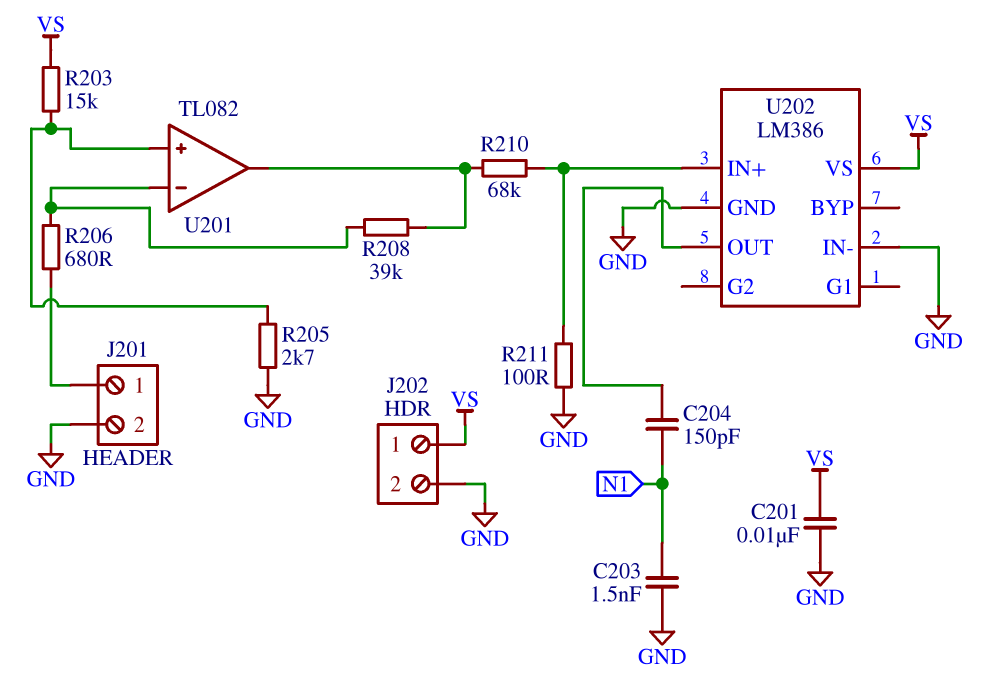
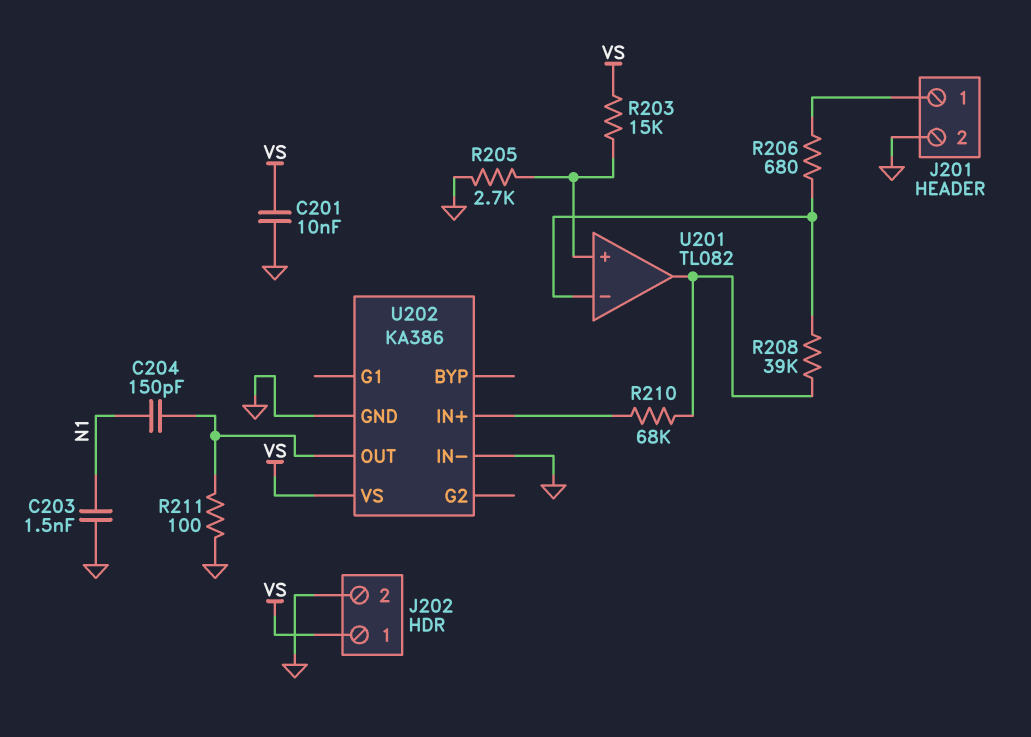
R211: 100 (GND, U202/IN+) -> 100 (GND, U202/OUT)
U202: LM386 -> KA386

